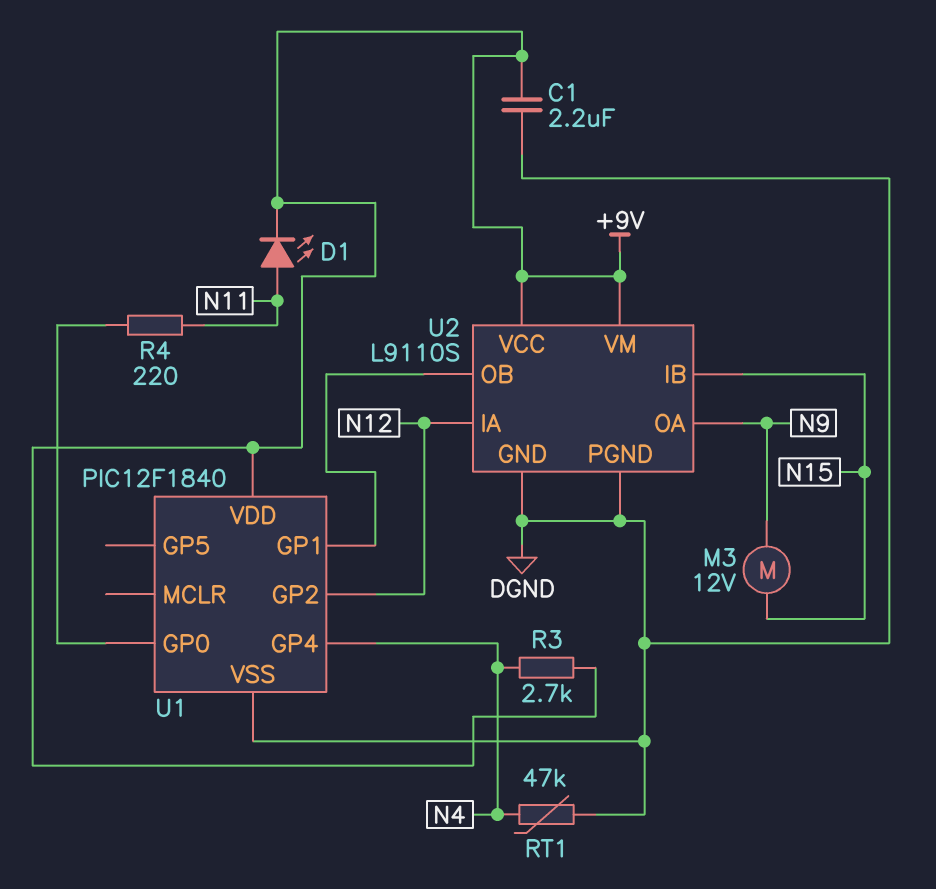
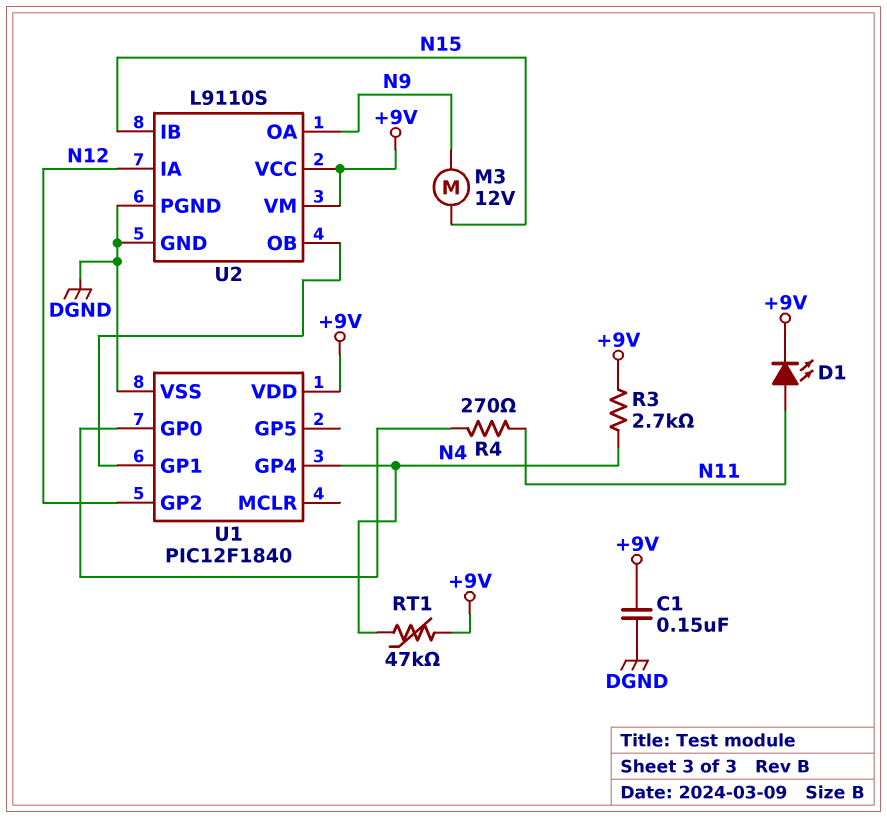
C1: 2.2uF (+9V, DGND) -> 150nF (+9V, DGND)
R4: 220 (N11, U1/GP0) -> 270 (N11, U1/GP0)
RT1: 47k (DGND, N4) -> 47k (+9V, N4)

